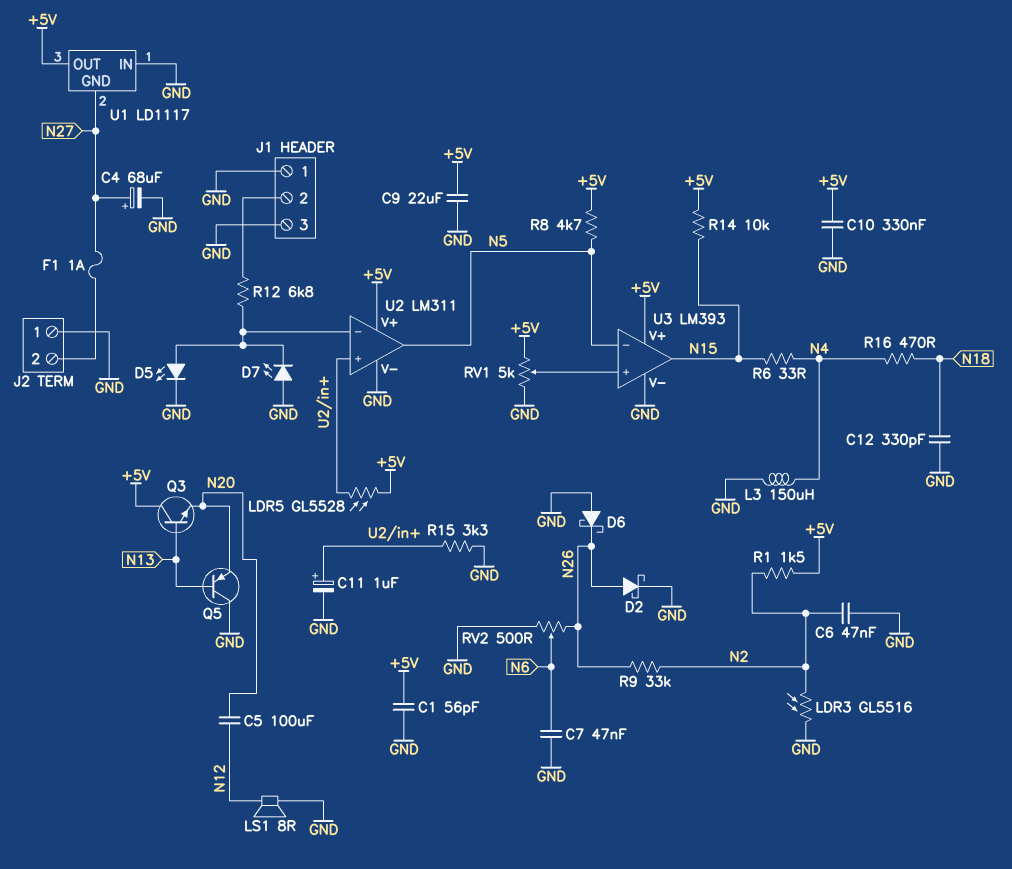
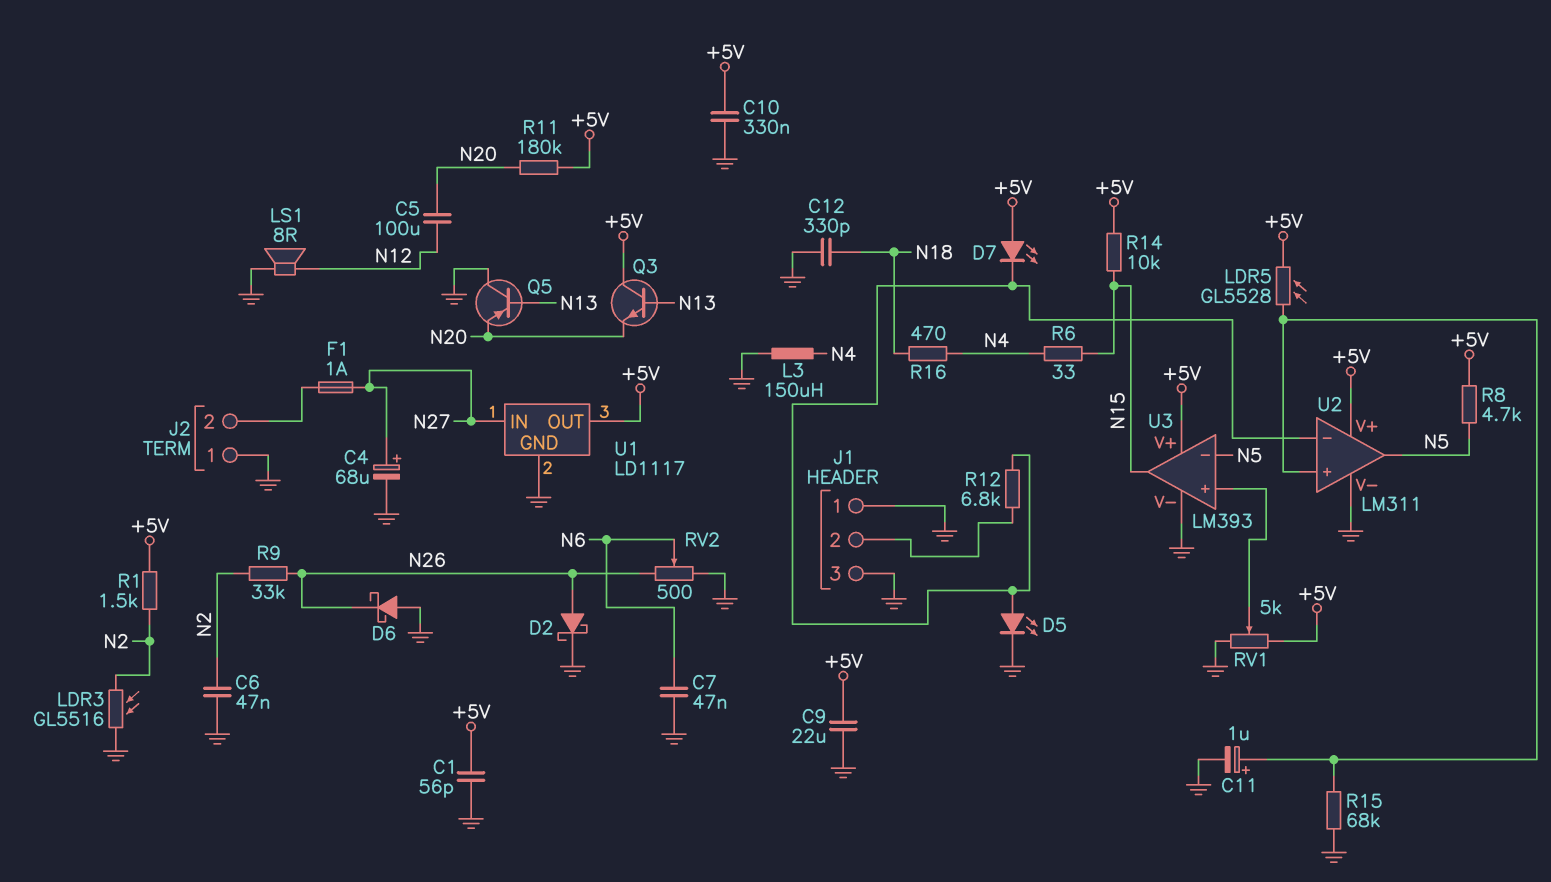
D7: LED (A GND, K U2/in-) -> LED (A +5V, K U2/in-)
R11: none -> 180k (+5V, N20)
R15: 3.3k (GND, U2/in+) -> 68k (GND, U2/in+)
U1 pin GND: N27 -> GND
U1 pin IN: GND -> N27

